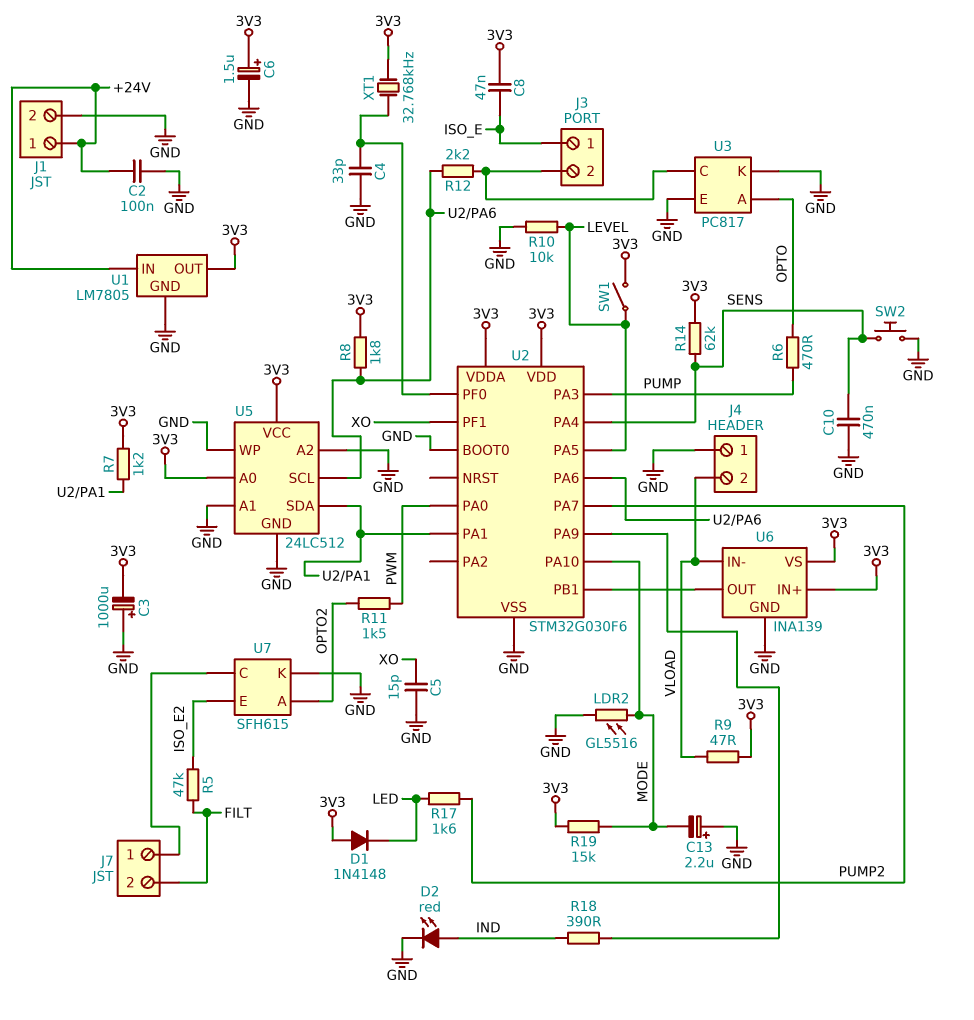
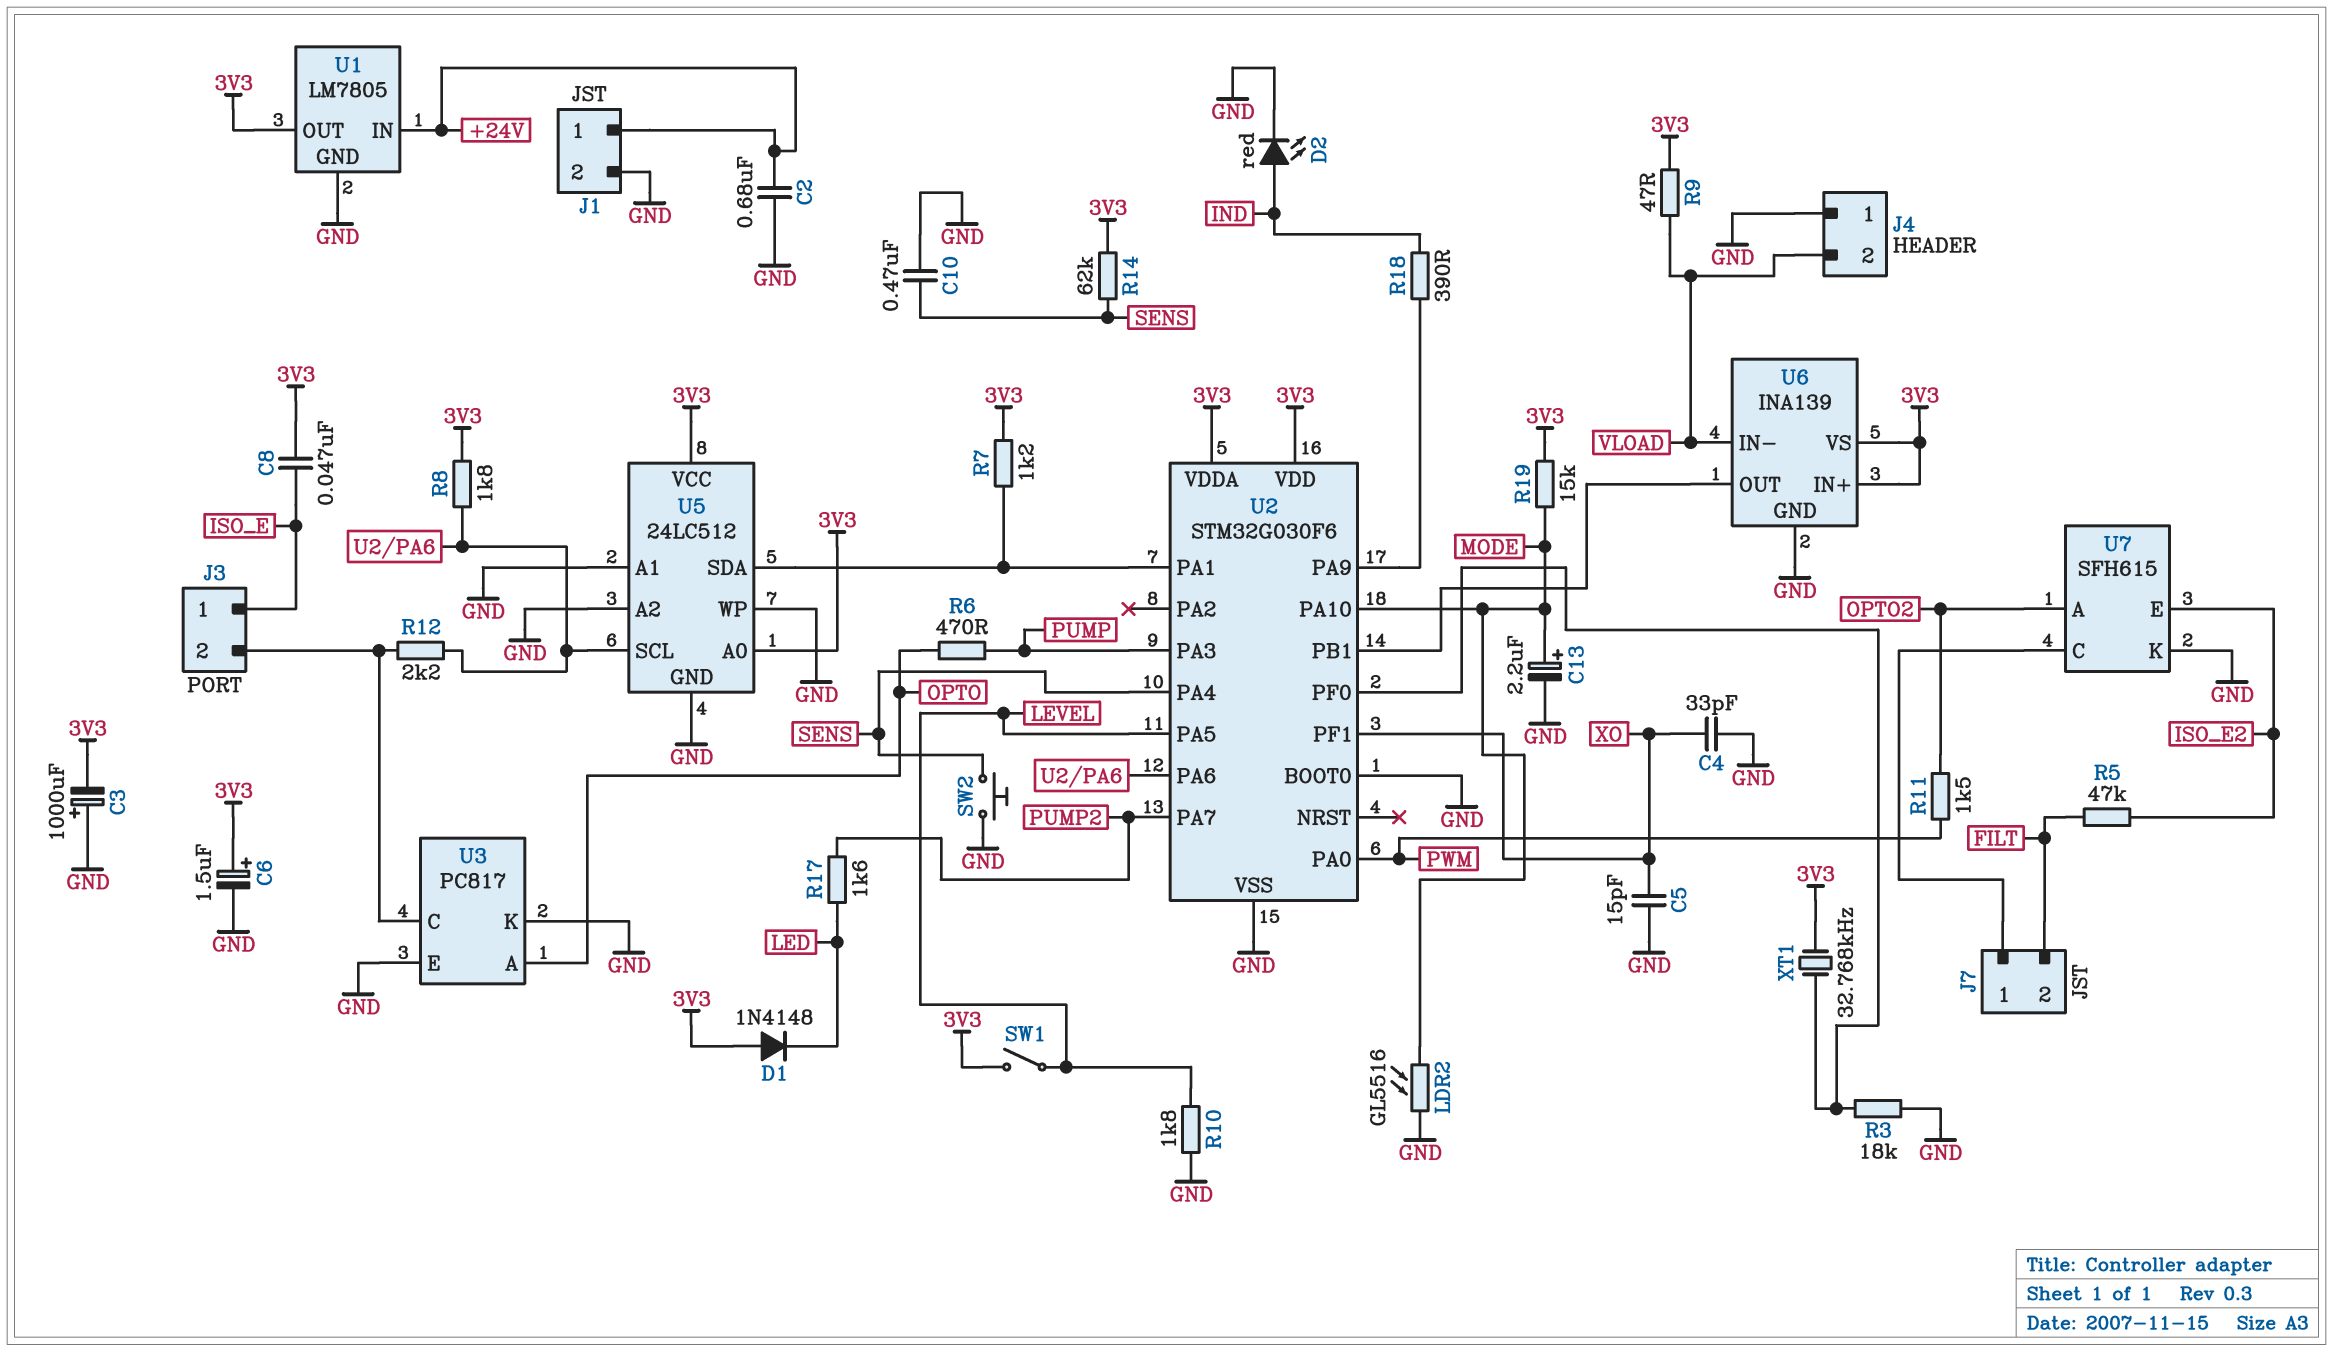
C2: 100nF (+24V, GND) -> 680nF (+24V, GND)
C4: 33pF (GND, U2/PF0) -> 33pF (GND, XO)
C13: 2.2uF (plus GND, minus MODE) -> 2.2uF (plus MODE, minus GND)
R3: none -> 18k (GND, U2/PF0)
R10: 10k (GND, LEVEL) -> 1.8k (GND, LEVEL)

